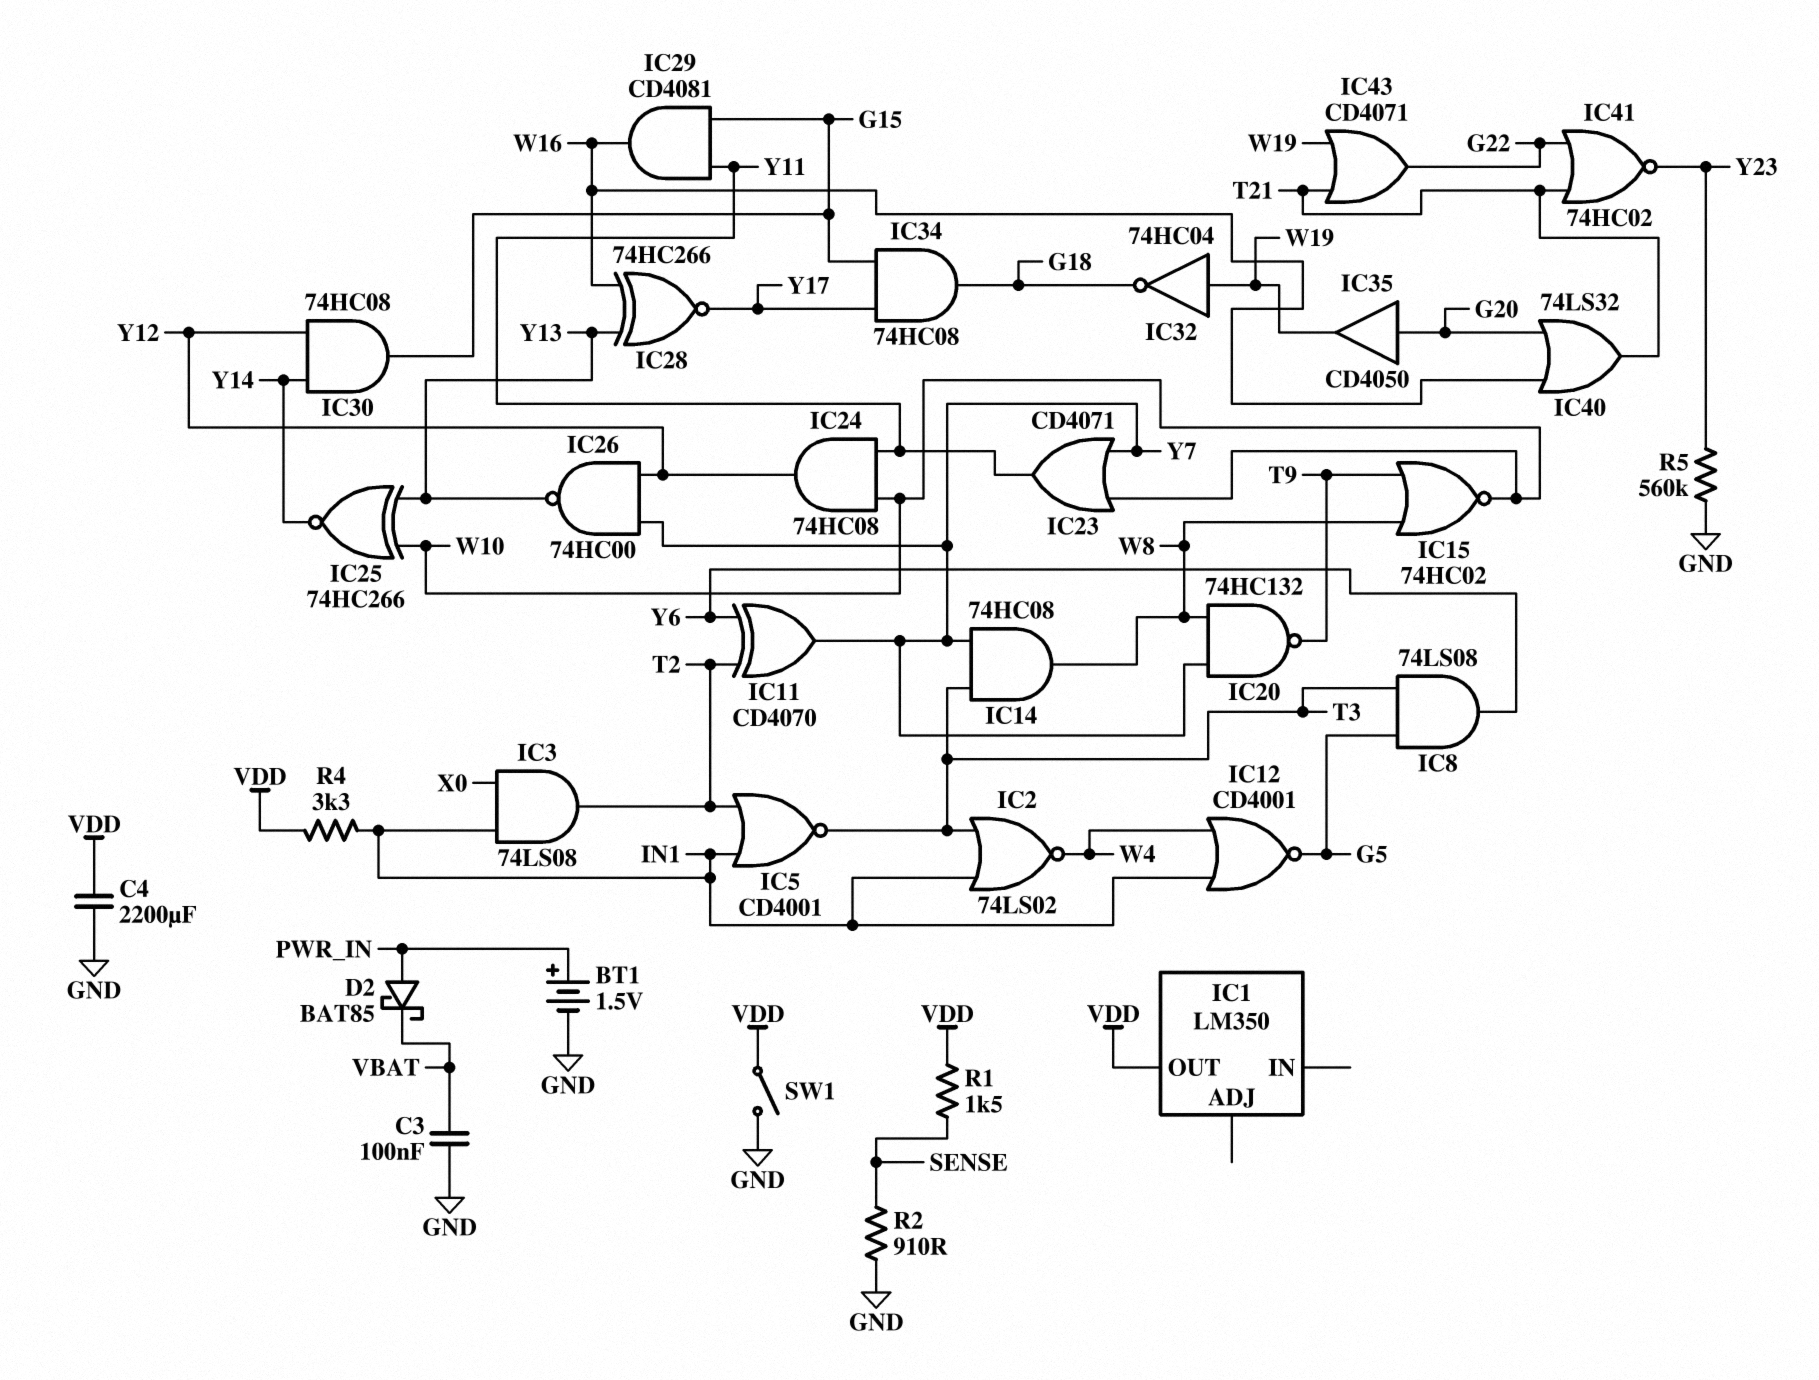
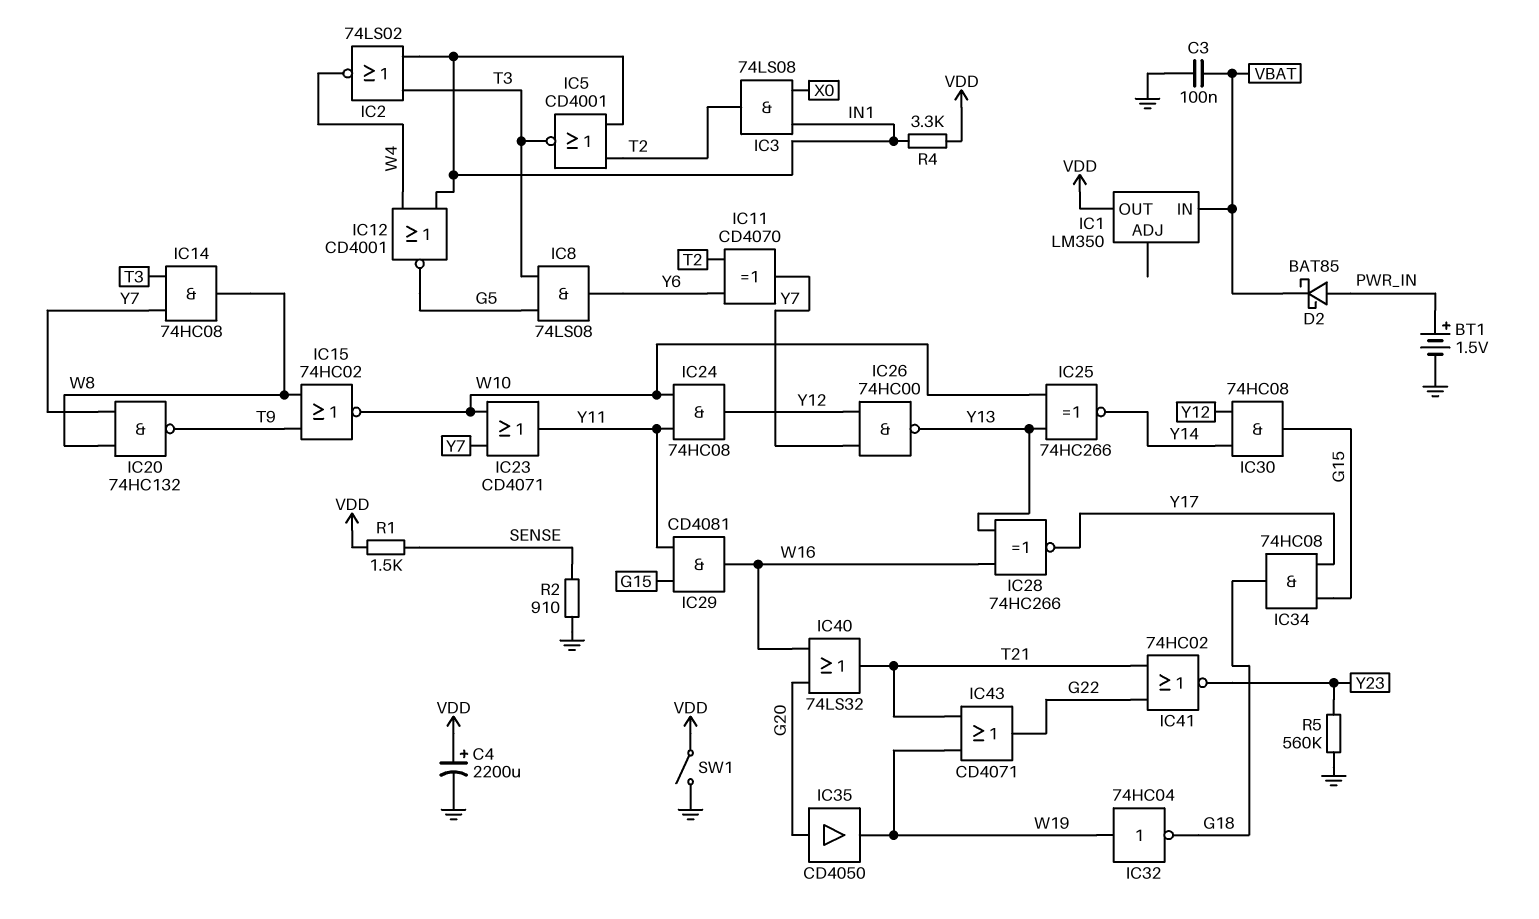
C4: 2200uF (GND, VDD) -> 2200uF (plus VDD, minus GND)
IC1 pin IN: none -> VBAT

